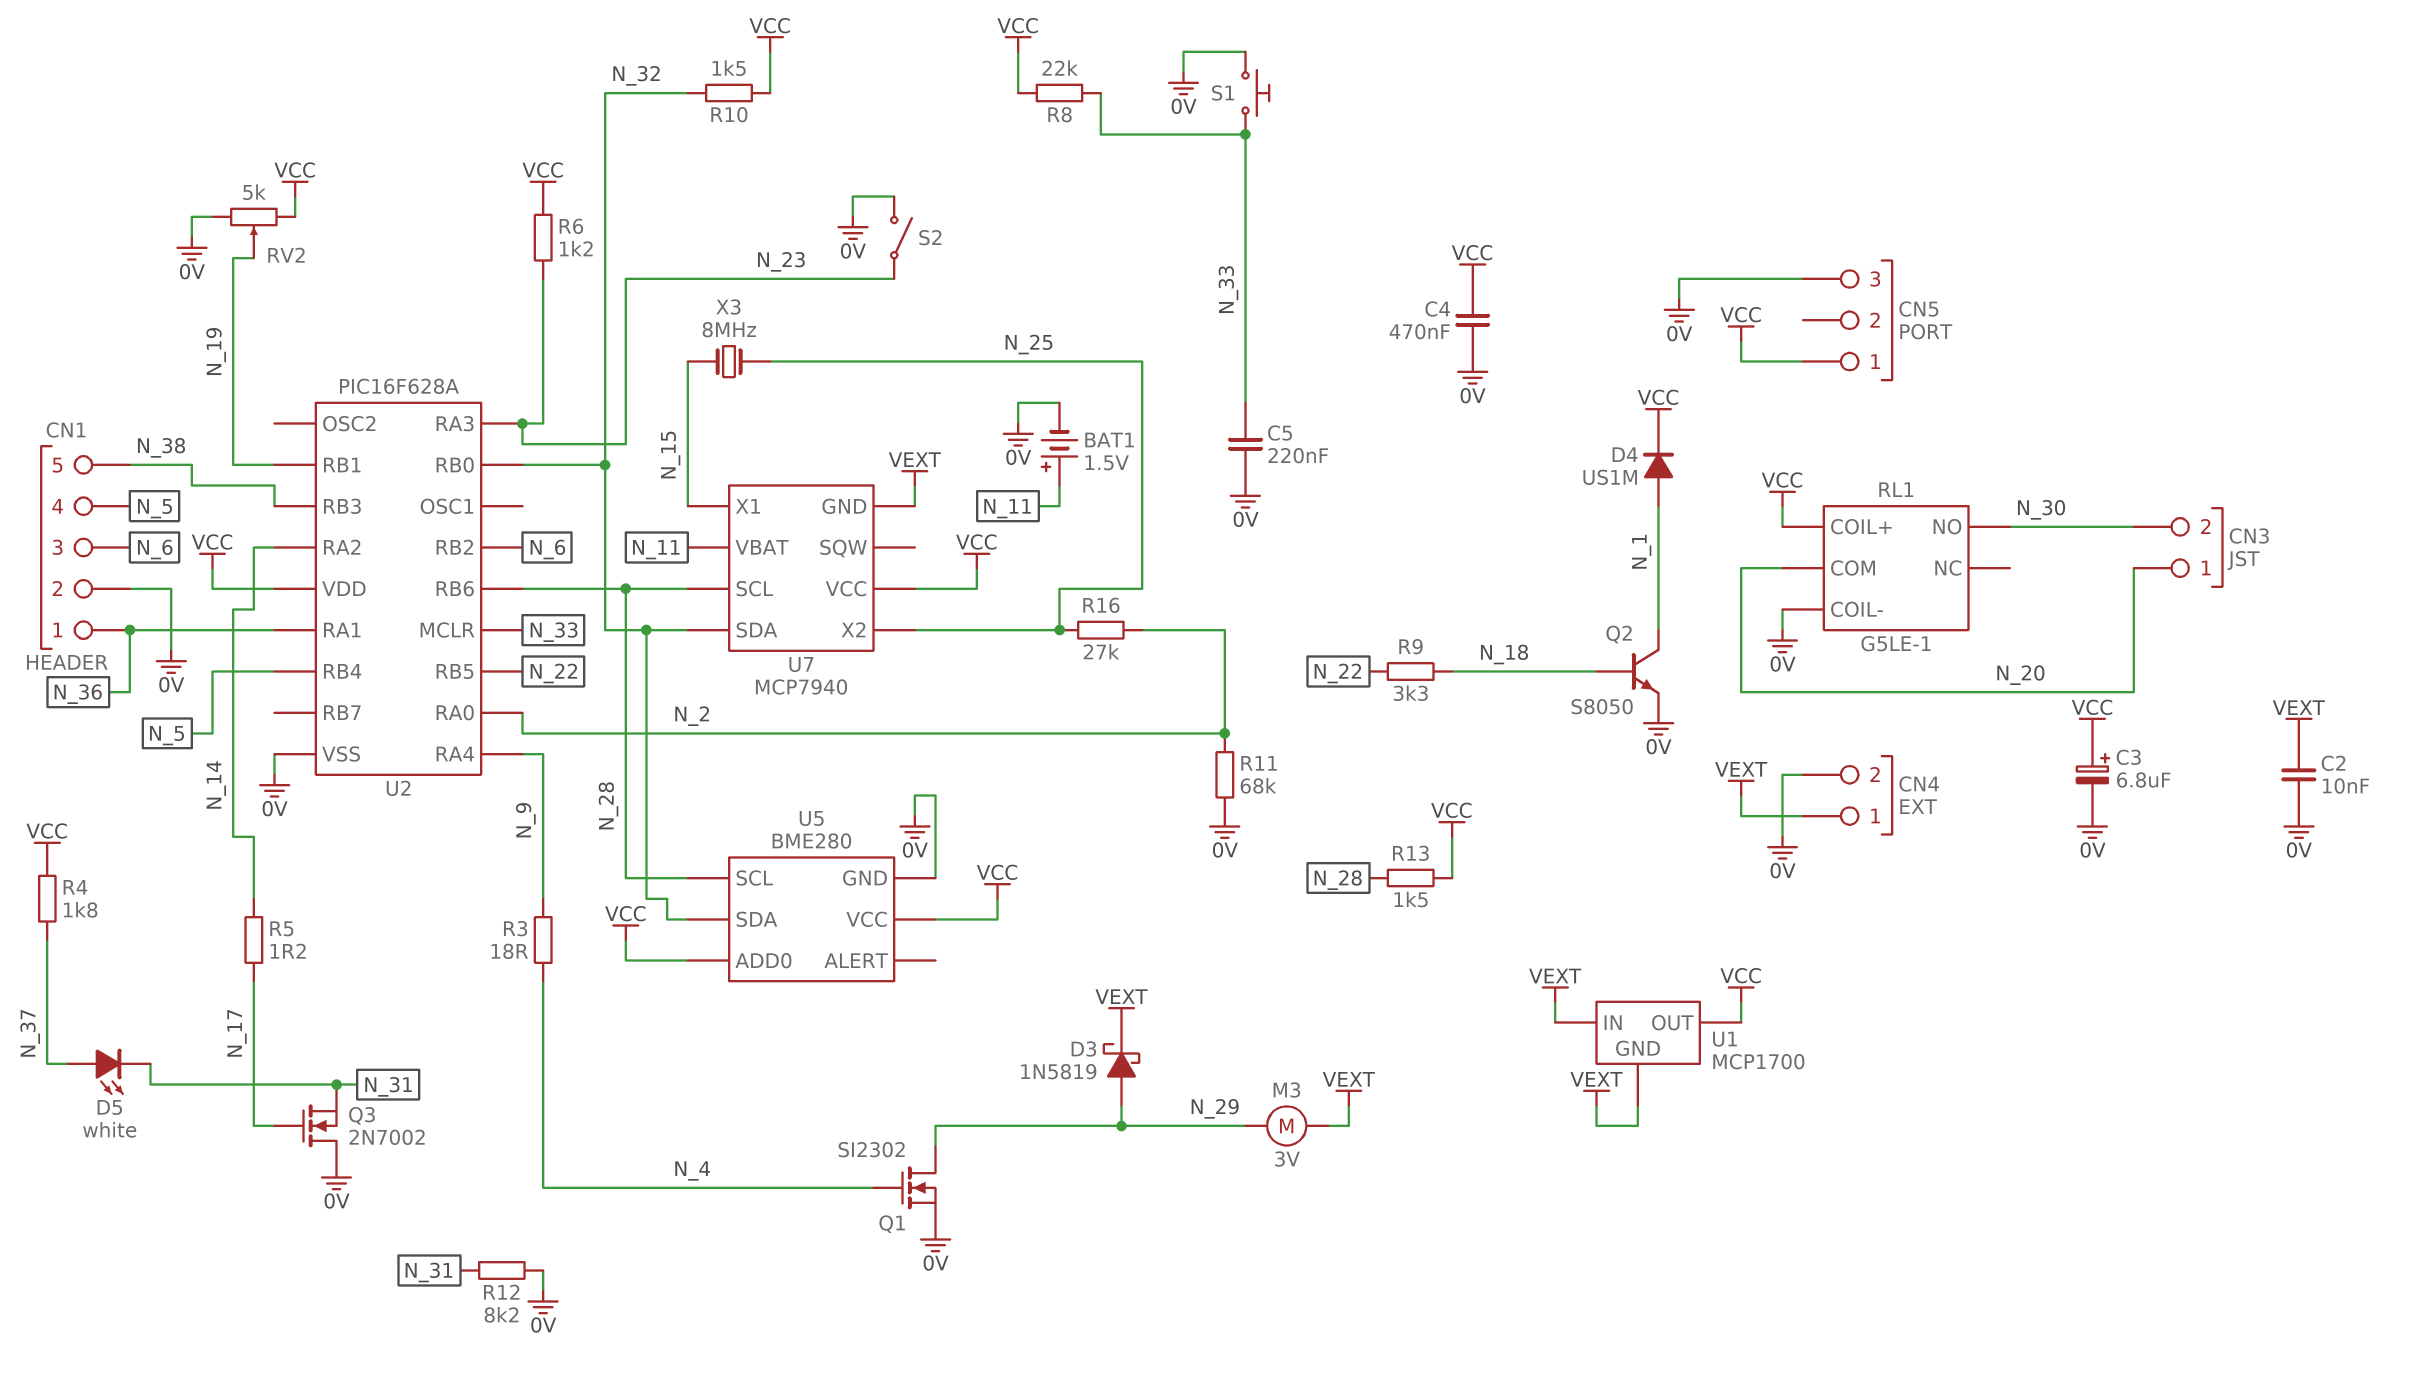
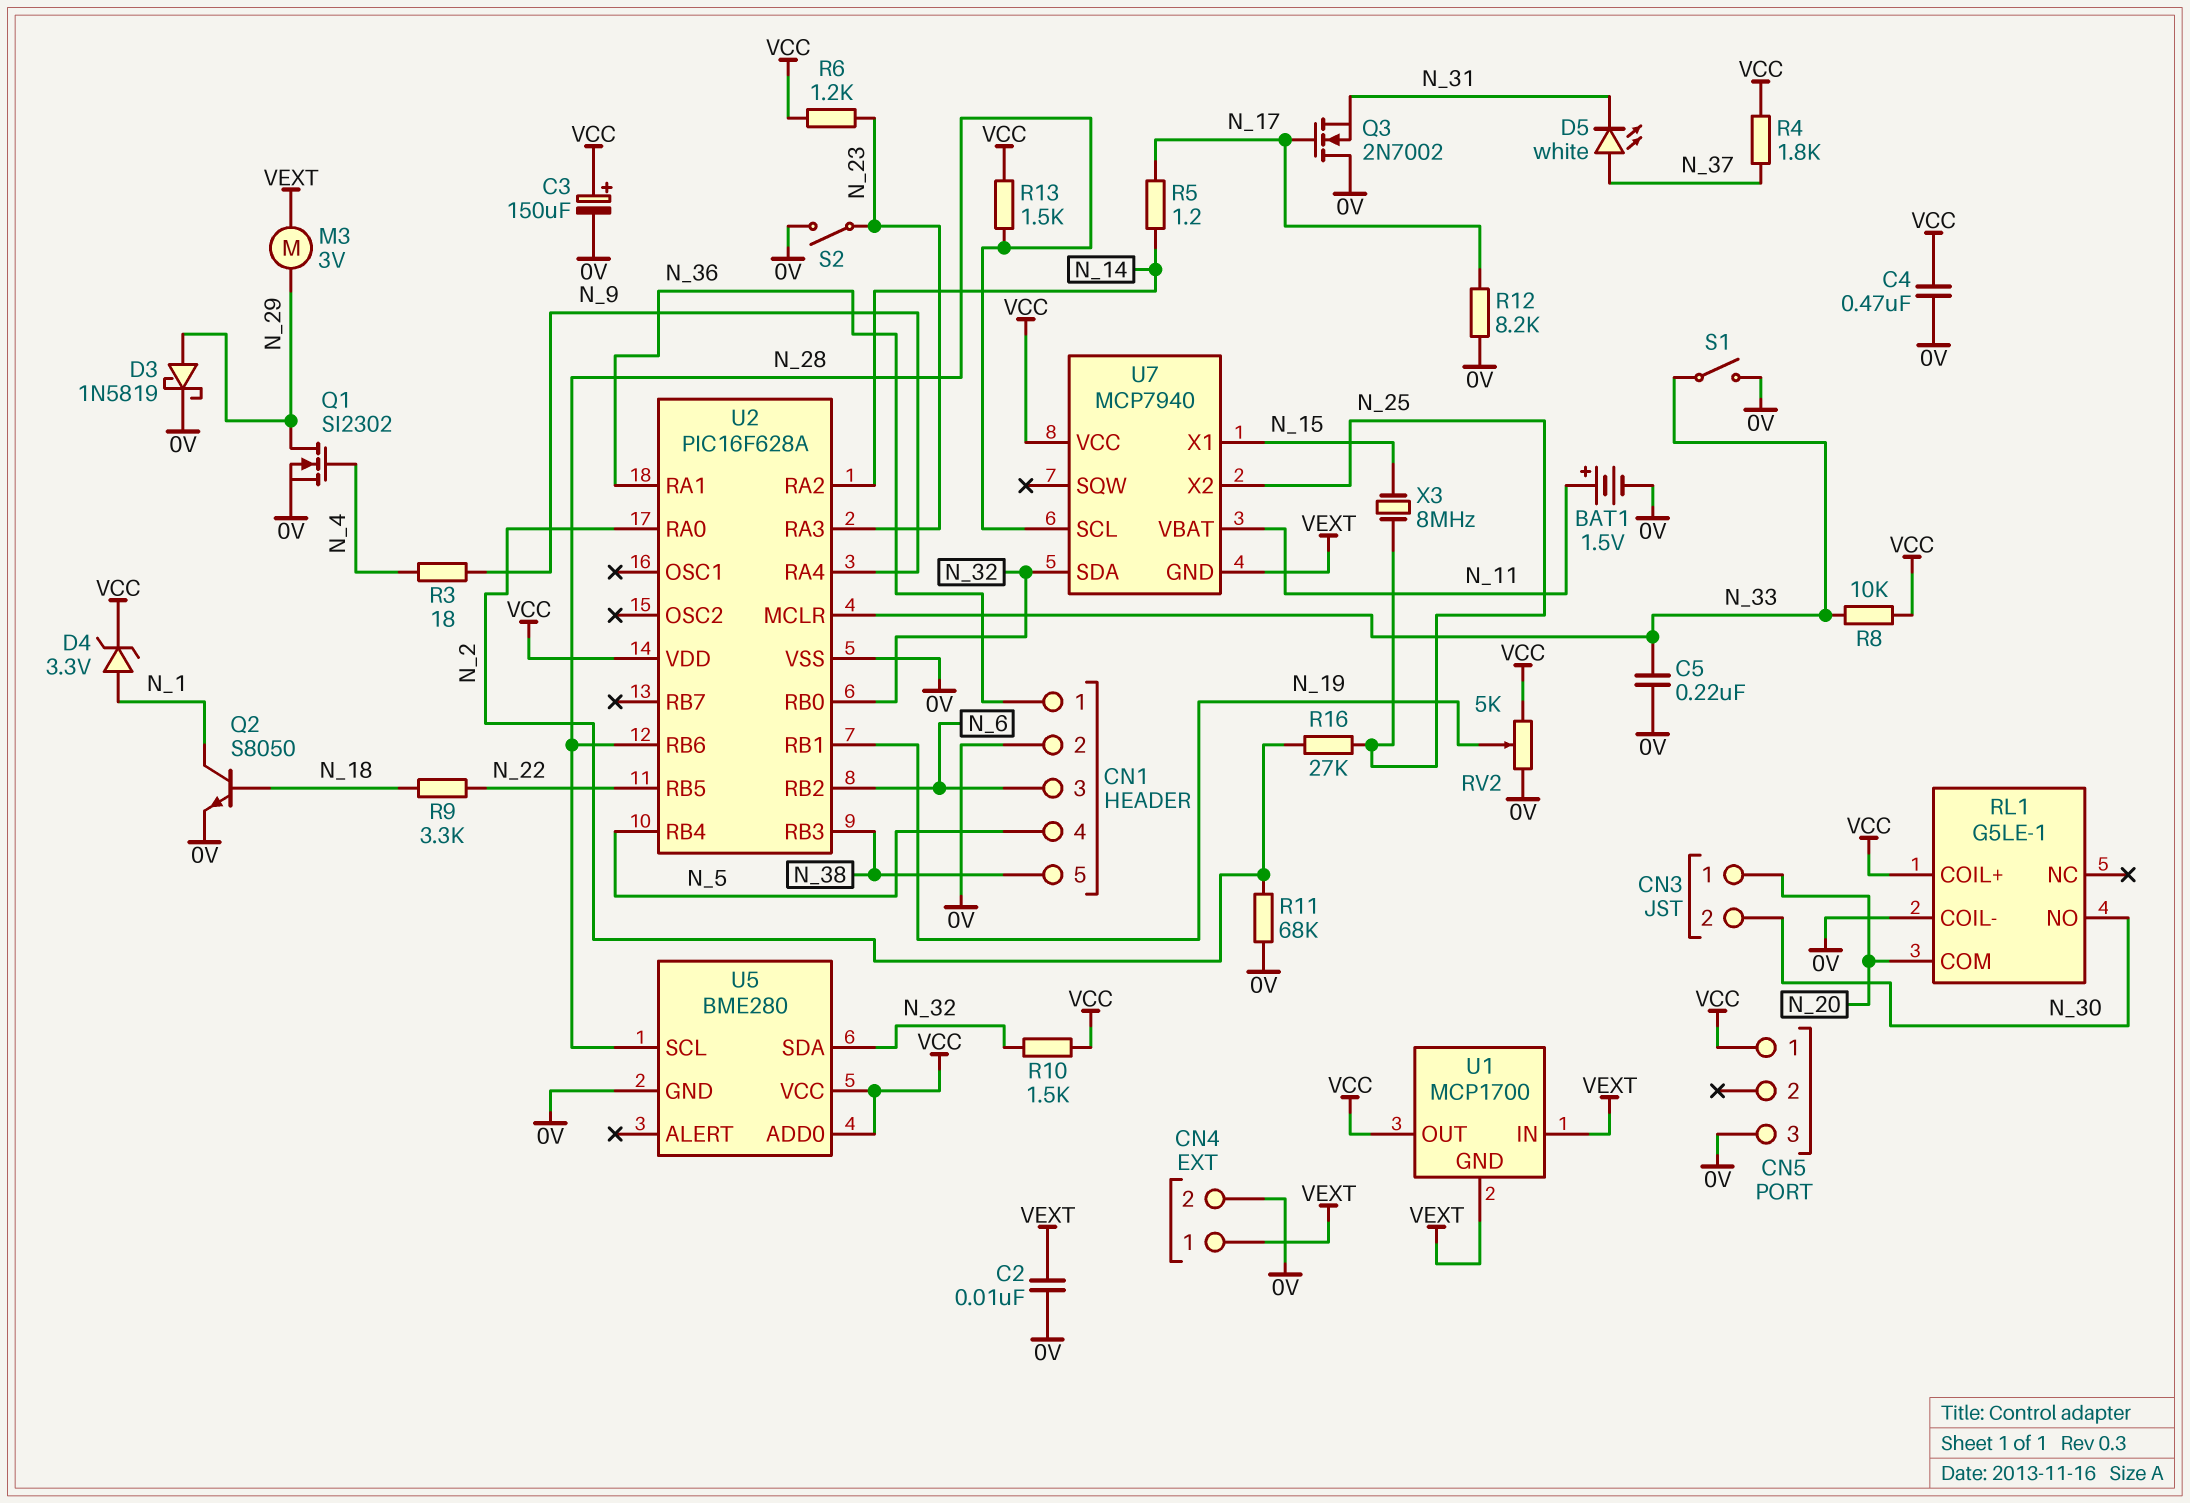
C3: 6.8uF (plus VCC, minus 0V) -> 150uF (plus VCC, minus 0V)
D3: schottky 1N5819 (A N_29, K VEXT) -> schottky 1N5819 (A N_29, K 0V)
D4: diode US1M (A N_1, K VCC) -> zener 3.3V (A N_1, K VCC)
R8: 22k (N_33, VCC) -> 10k (N_33, VCC)
R12: 8.2k (0V, N_31) -> 8.2k (0V, N_17)
S1: button (0V, N_33) -> switch (0V, N_33)

